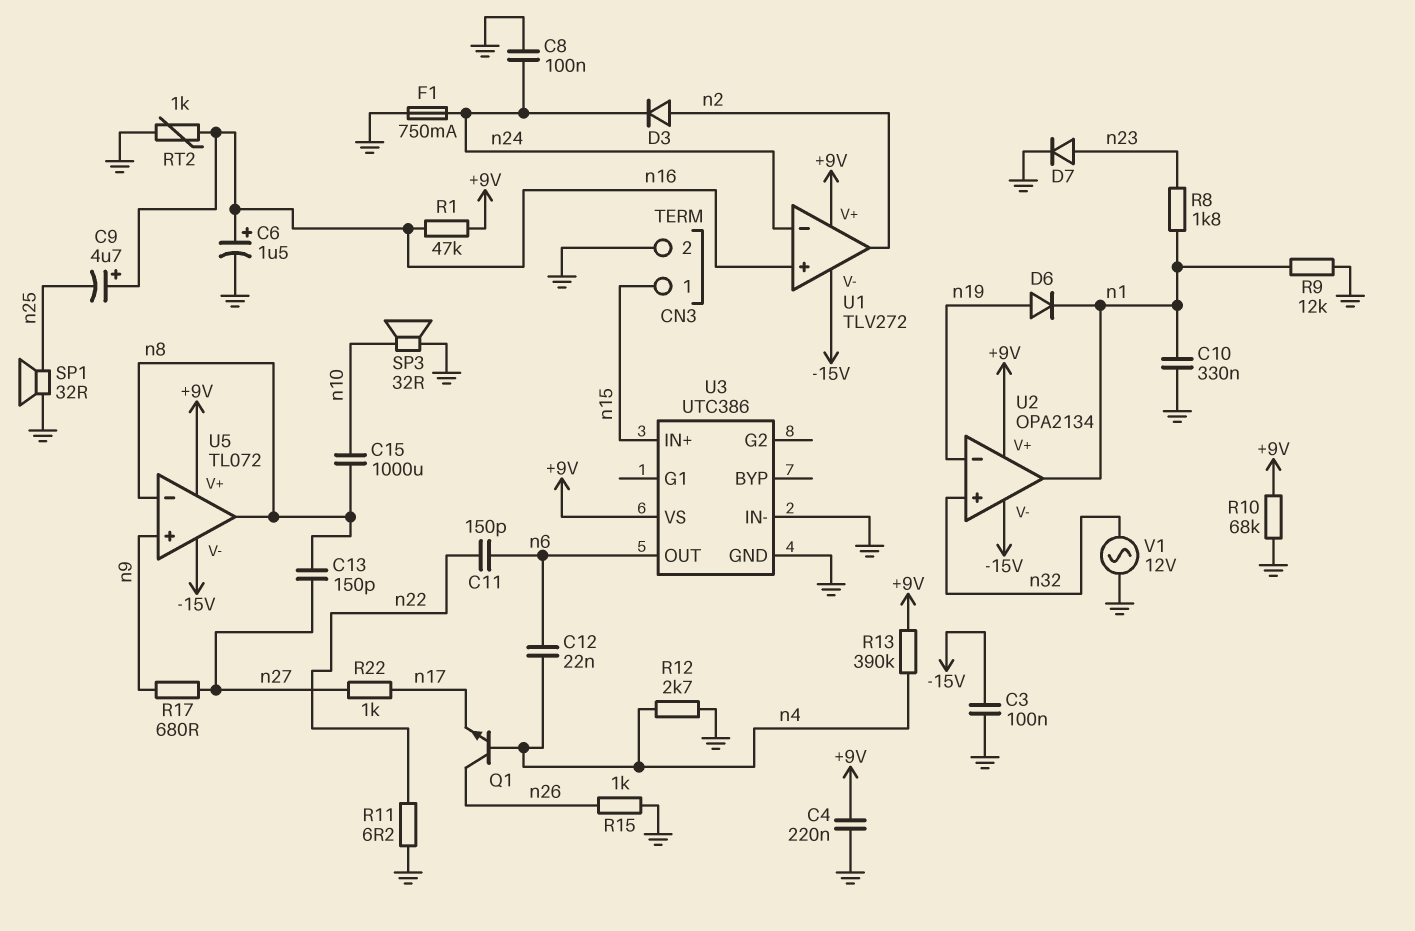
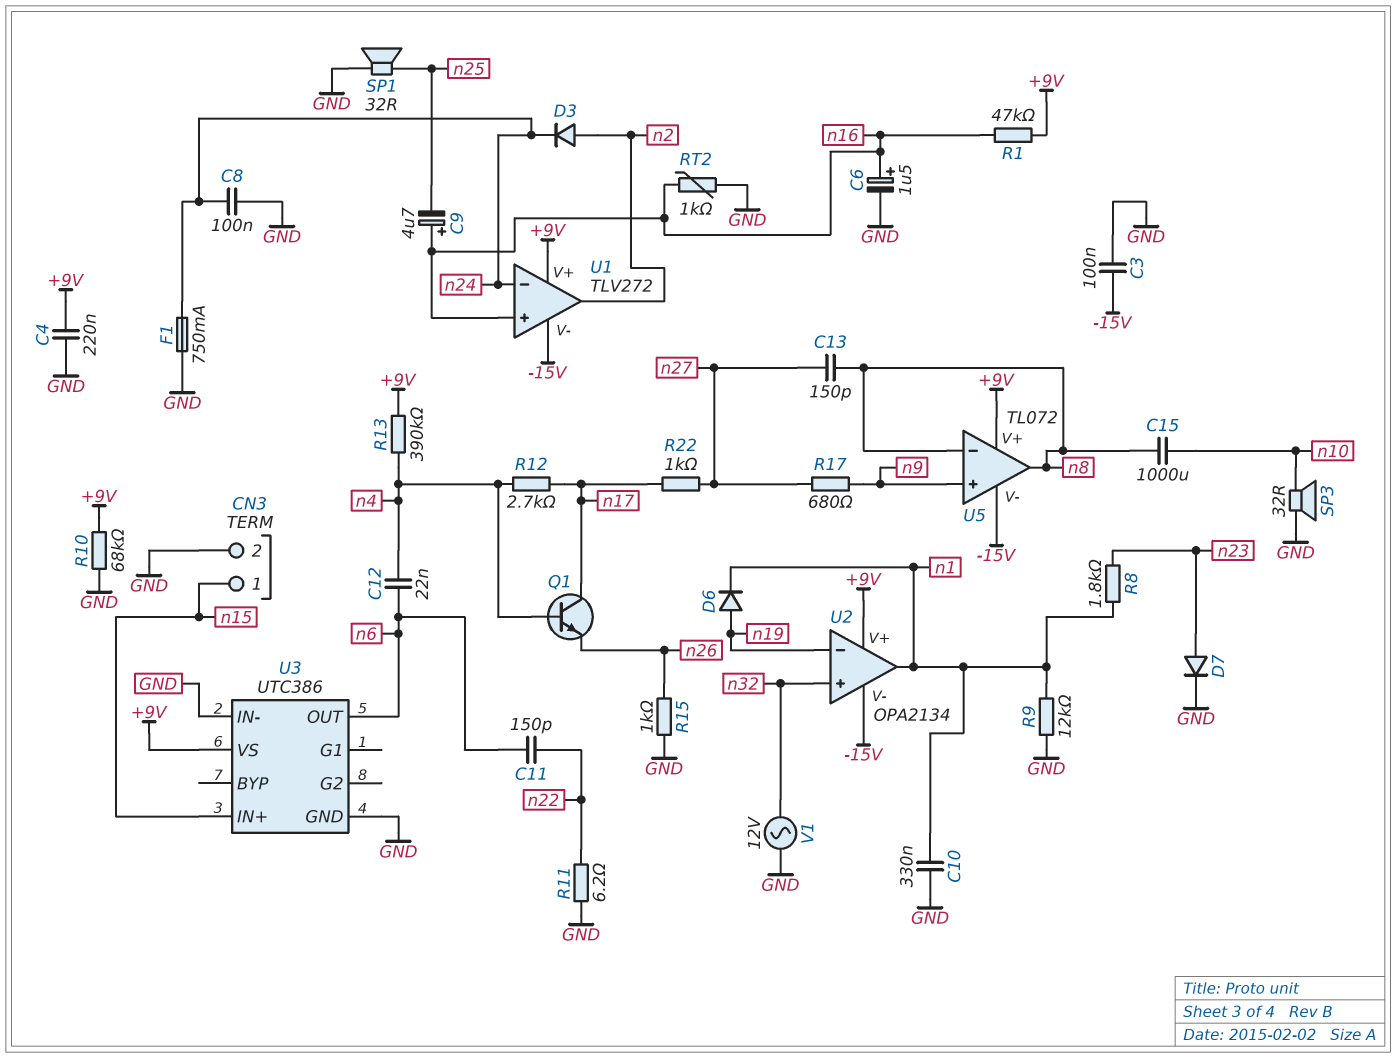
Q1: NPN (B n4, C n26, E n17) -> NPN (B n4, C n17, E n26)
R12: 2.7k (GND, n4) -> 2.7k (n4, n17)

